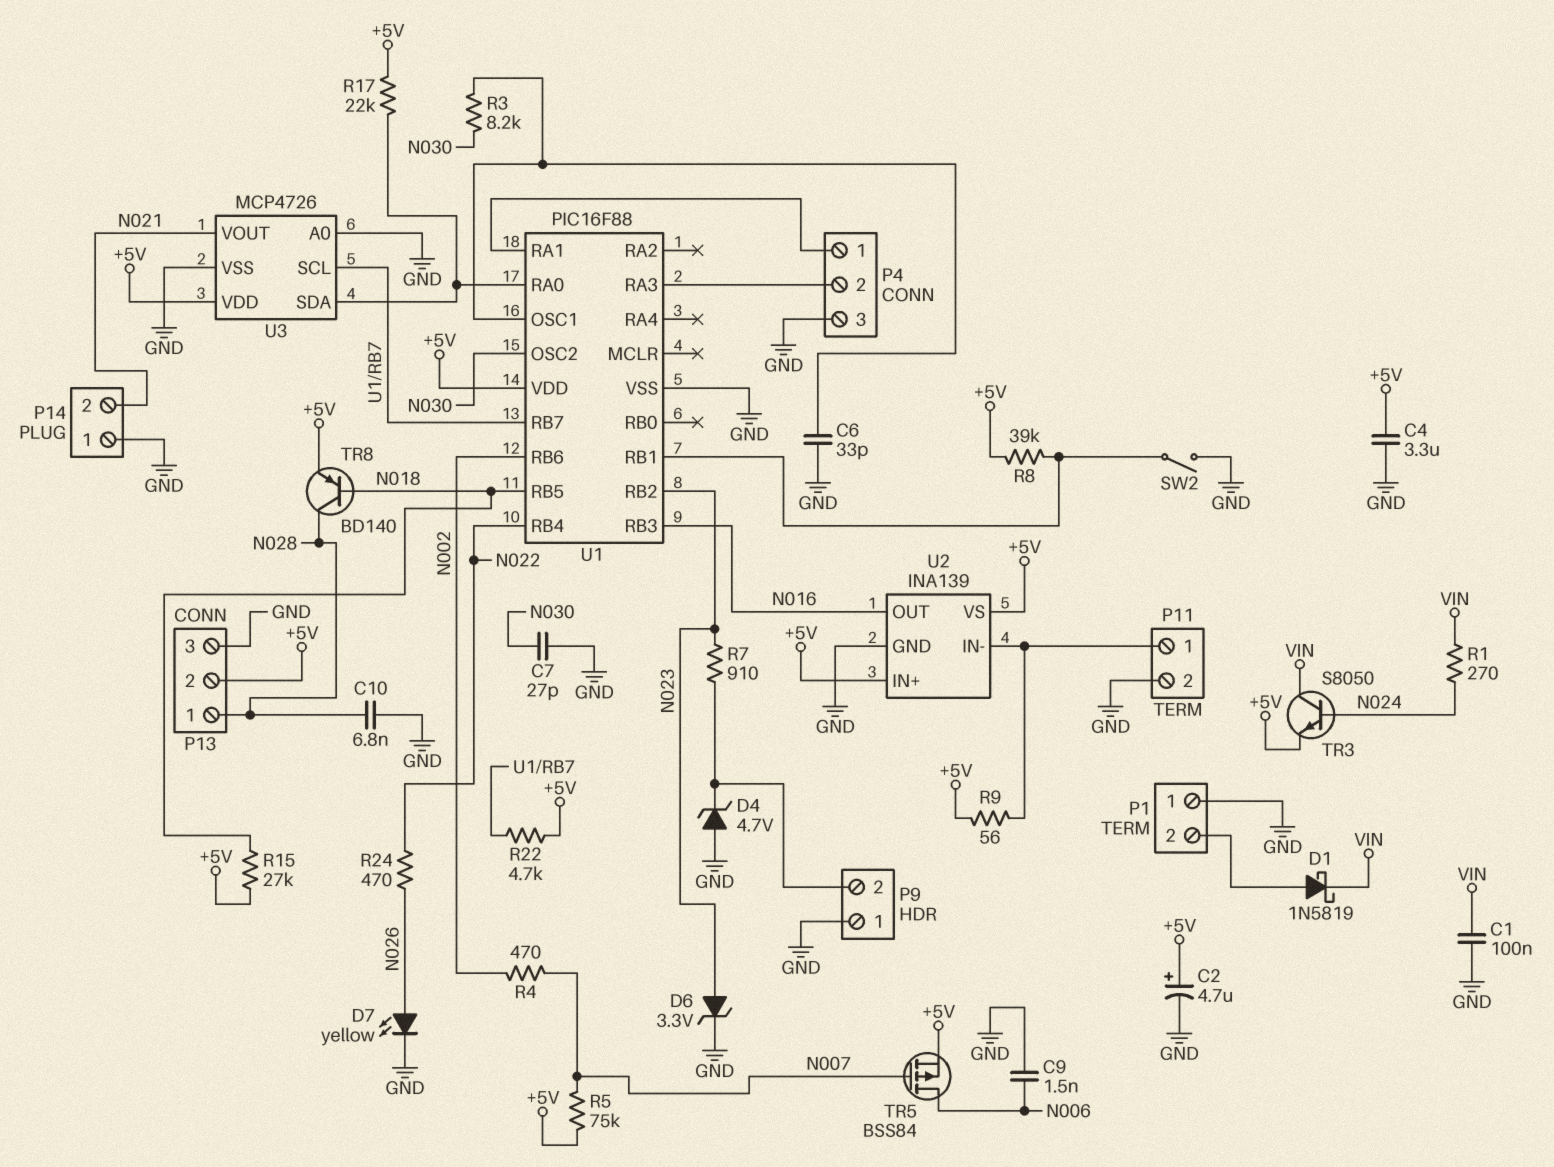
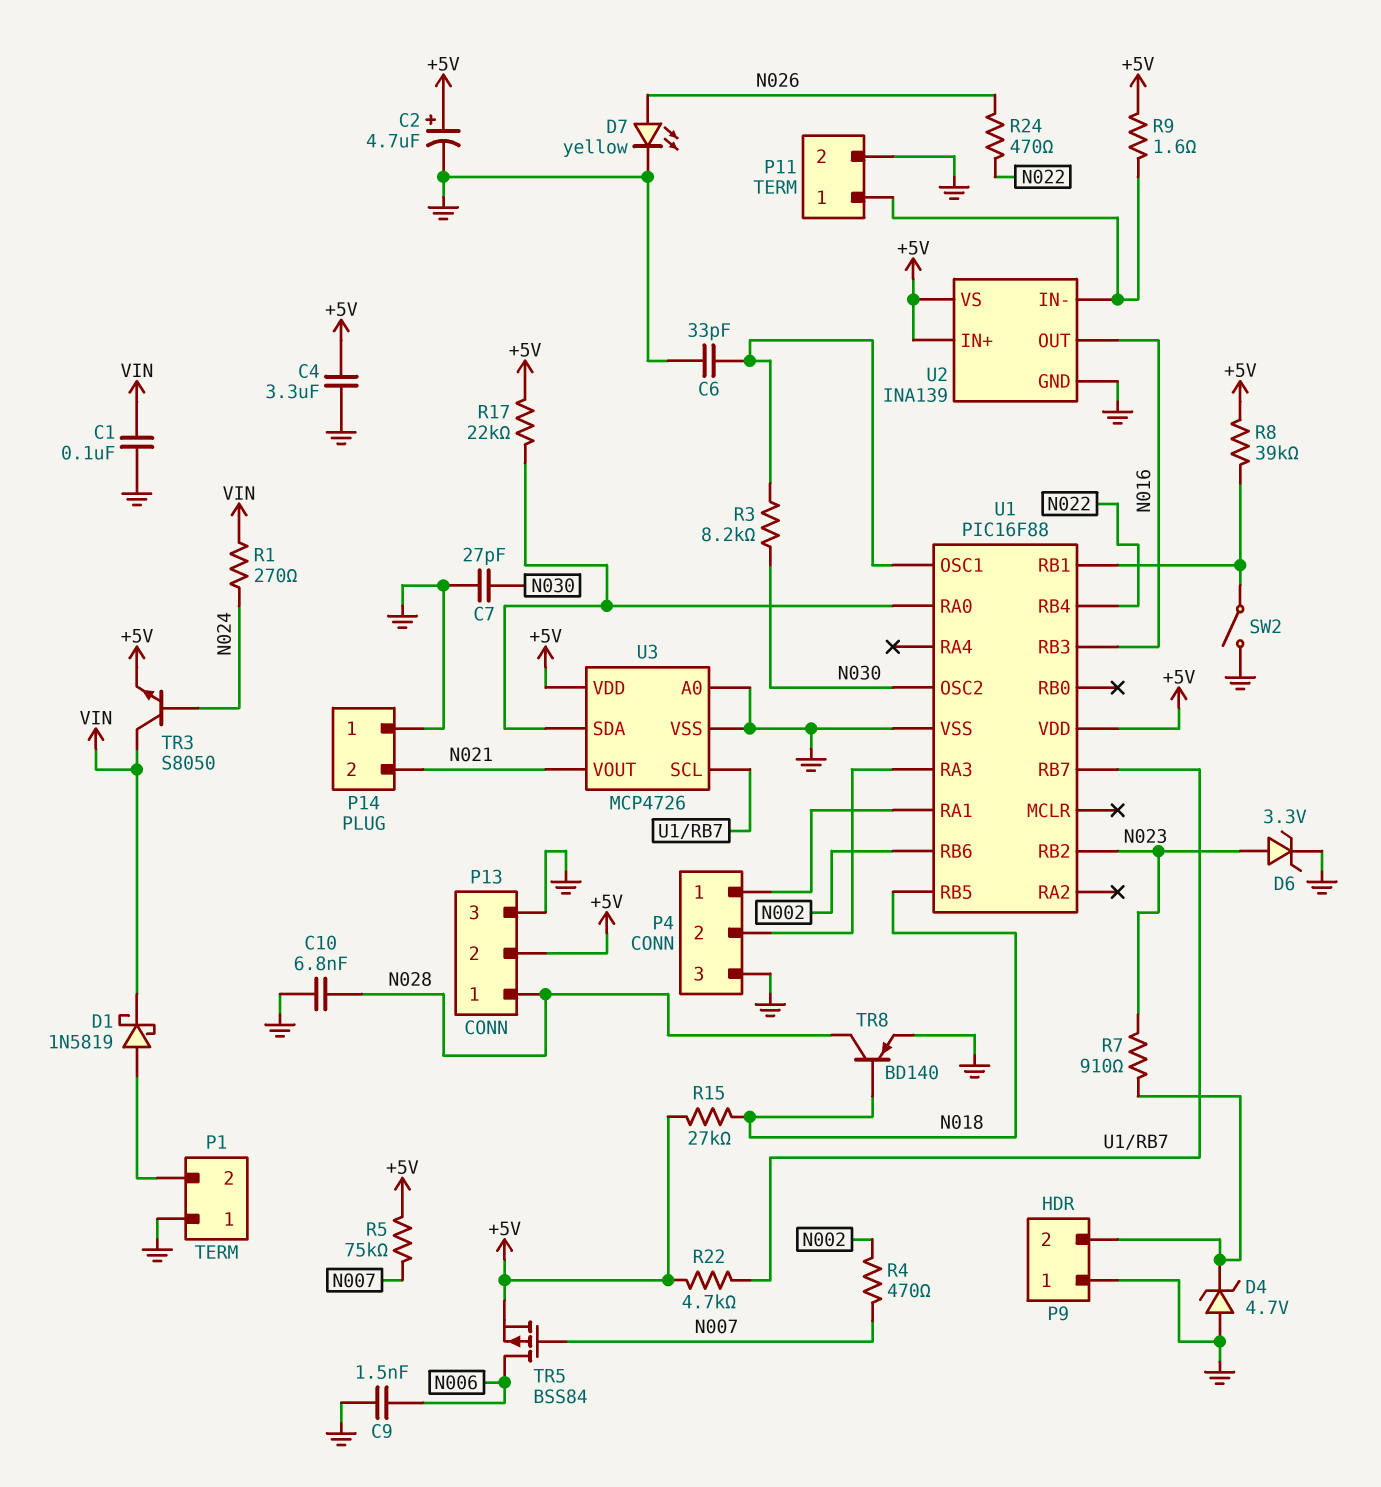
R9: 56 (+5V, P11/1) -> 1.6 (+5V, P11/1)
TR8: PNP BD140 (B N018, C N028, E +5V) -> PNP BD140 (B N018, C N028, E GND)

